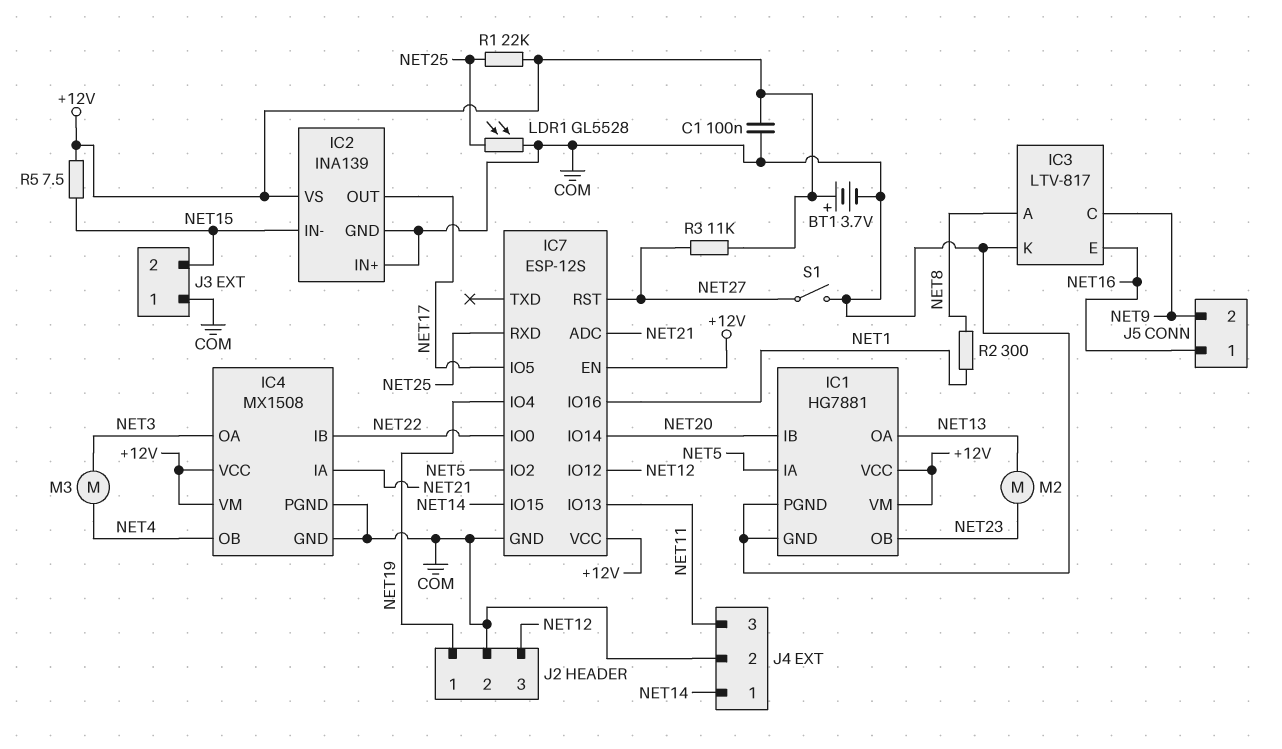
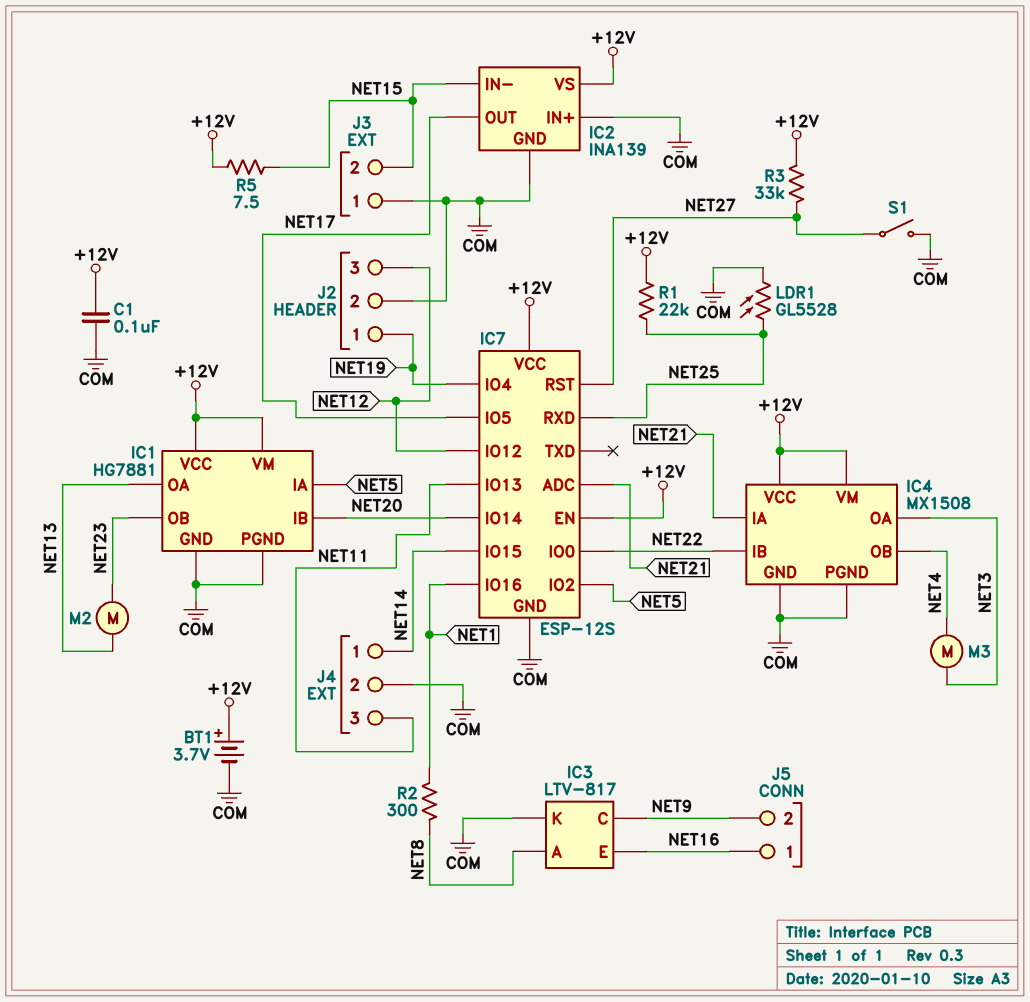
R3: 11k (+12V, NET27) -> 33k (+12V, NET27)

